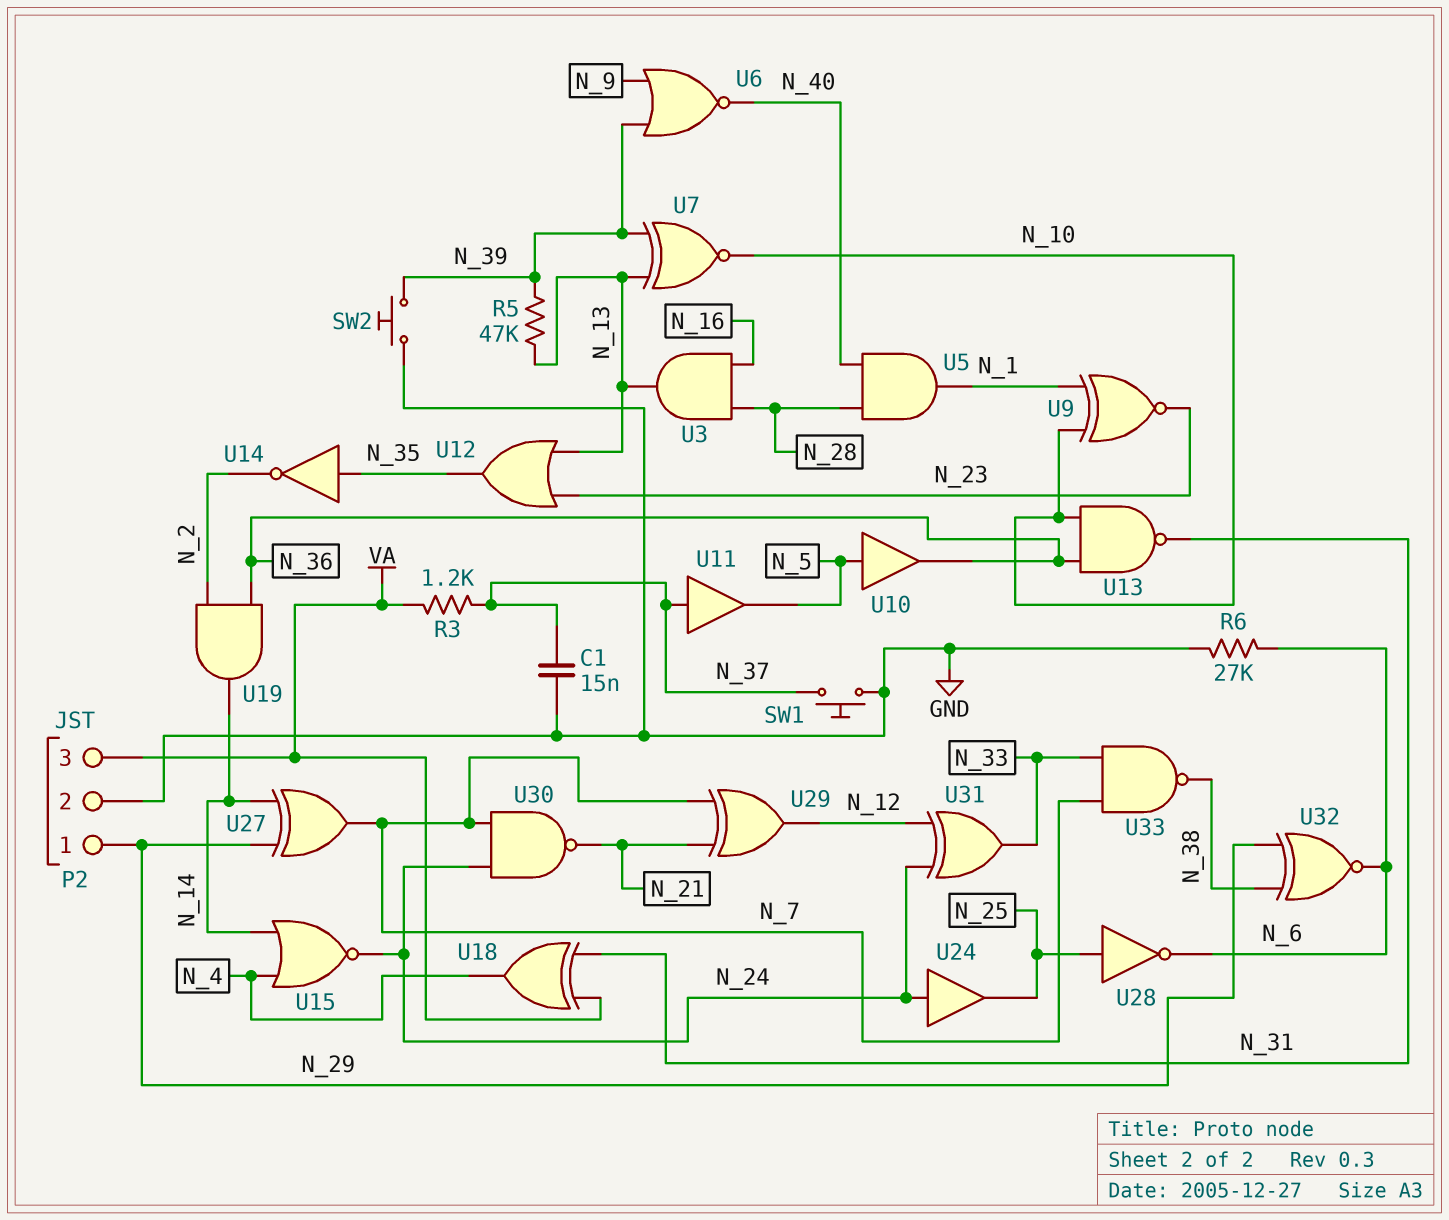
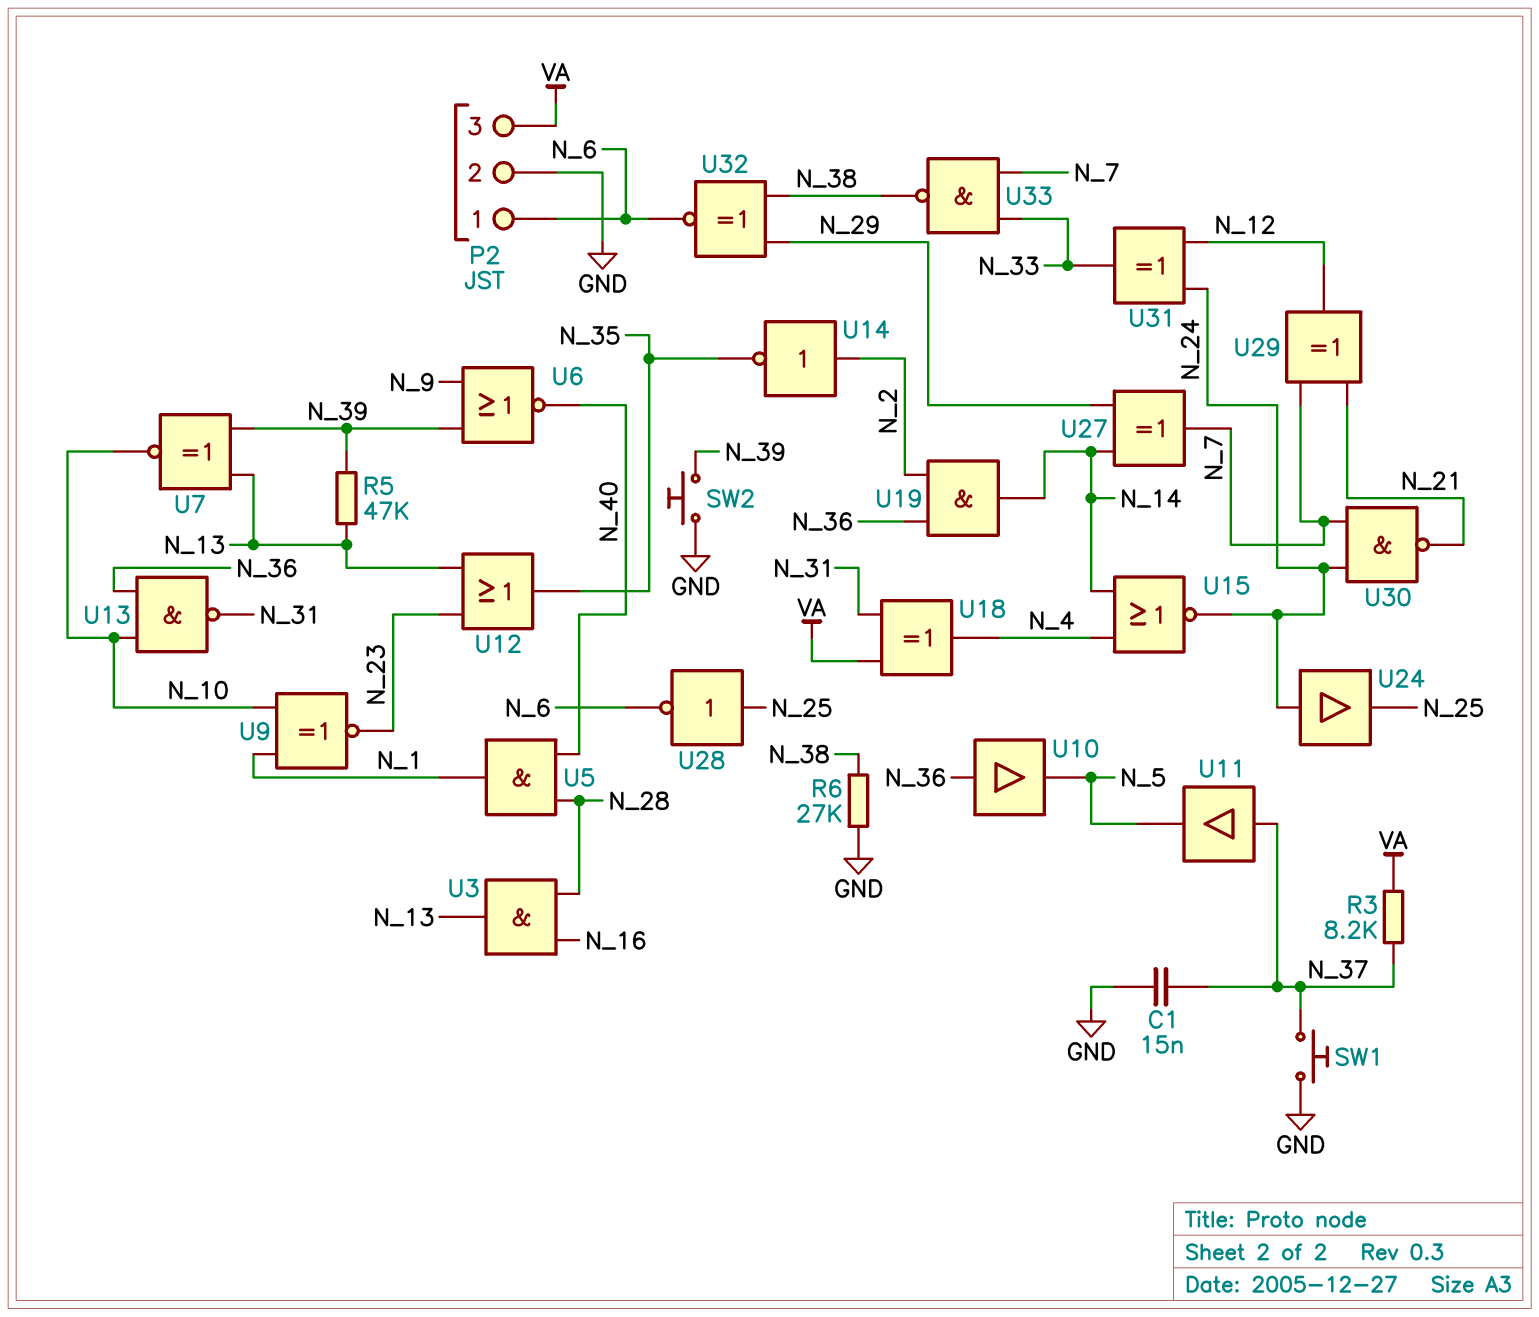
P2 pin 1: N_29 -> N_6
R3: 1.2k (N_37, VA) -> 8.2k (N_37, VA)
R6: 27k (GND, N_6) -> 27k (GND, N_38)
U10: buffer (in N_5, out N_36) -> buffer (in N_36, out N_5)
U14: NOT (in N_35, out N_2) -> NOT (in N_2, out N_35)

